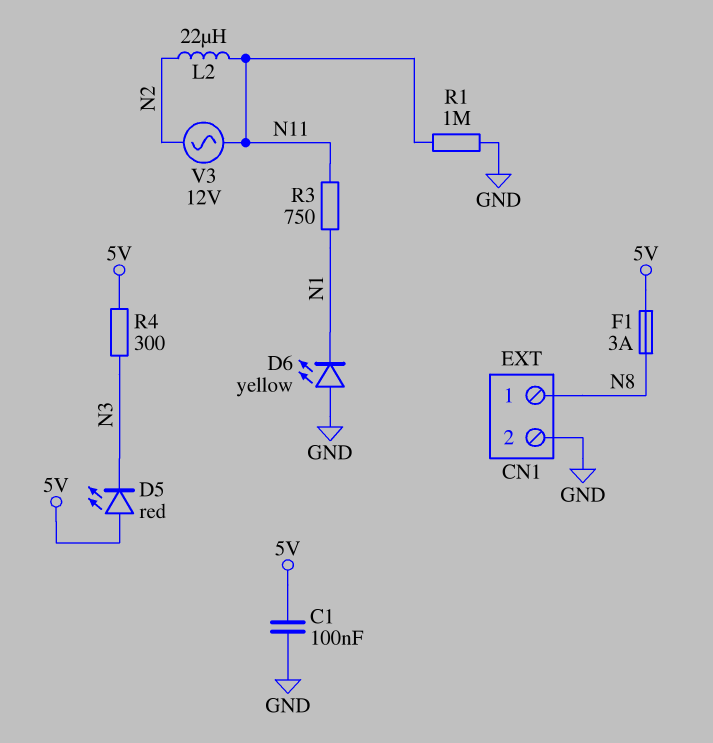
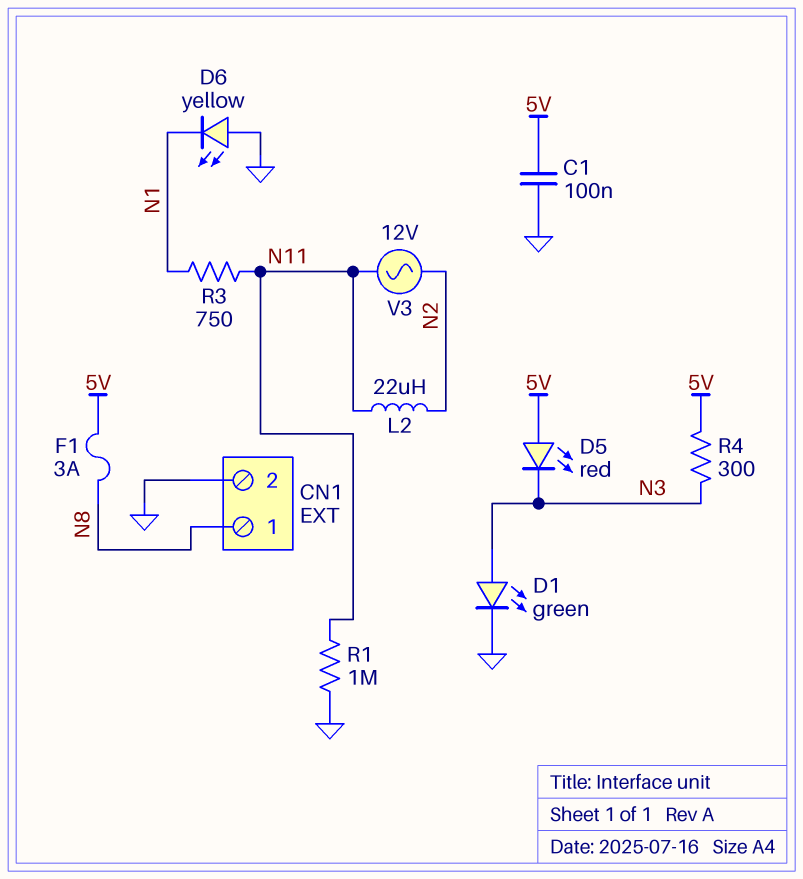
D1: none -> LED green (A N3, K GND)

